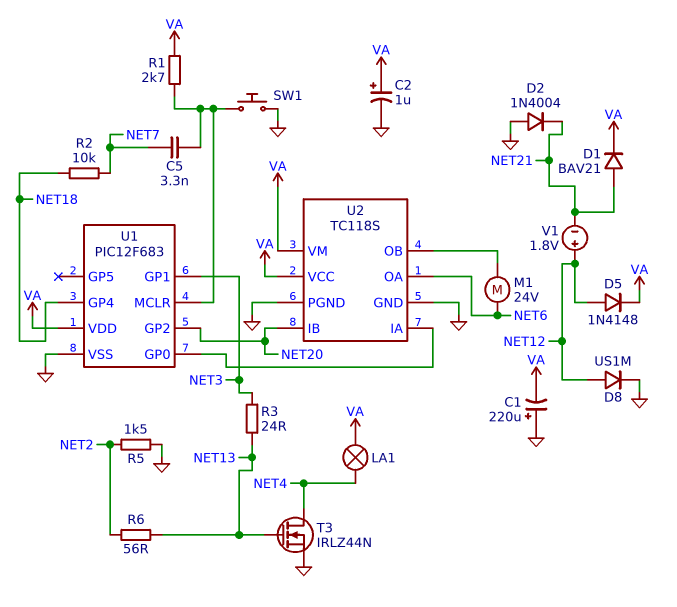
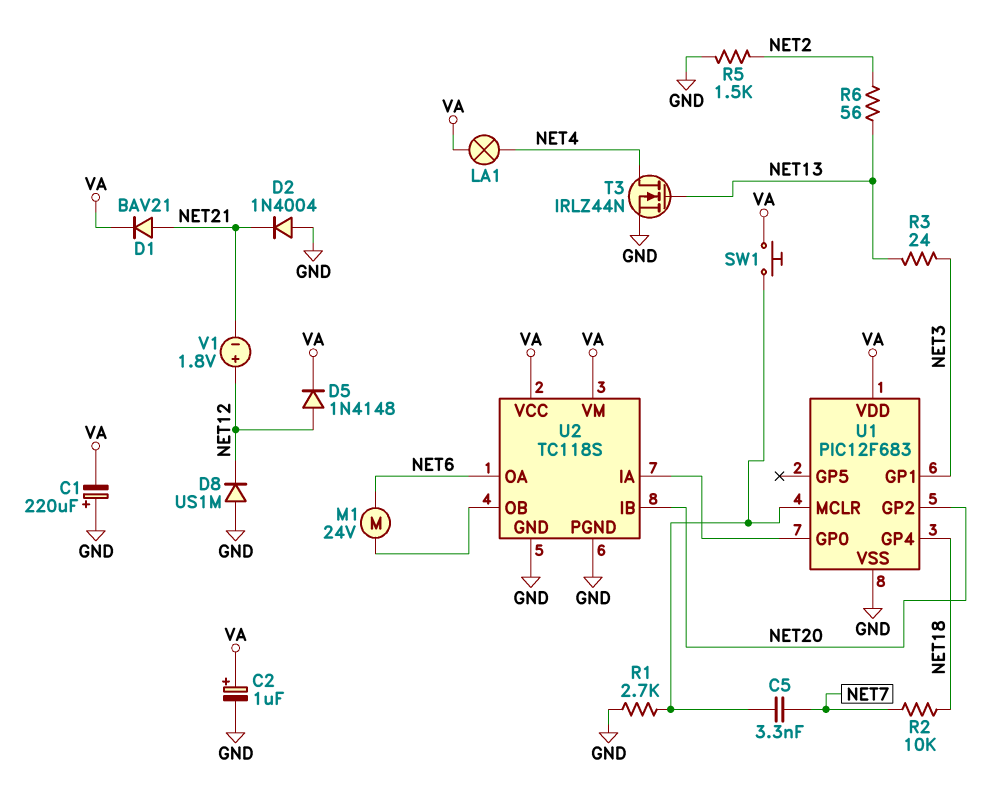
D8: diode US1M (A NET12, K GND) -> diode US1M (A GND, K NET12)
R1: 2.7k (U1/MCLR, VA) -> 2.7k (GND, U1/MCLR)
SW1: button (GND, U1/MCLR) -> button (U1/MCLR, VA)

